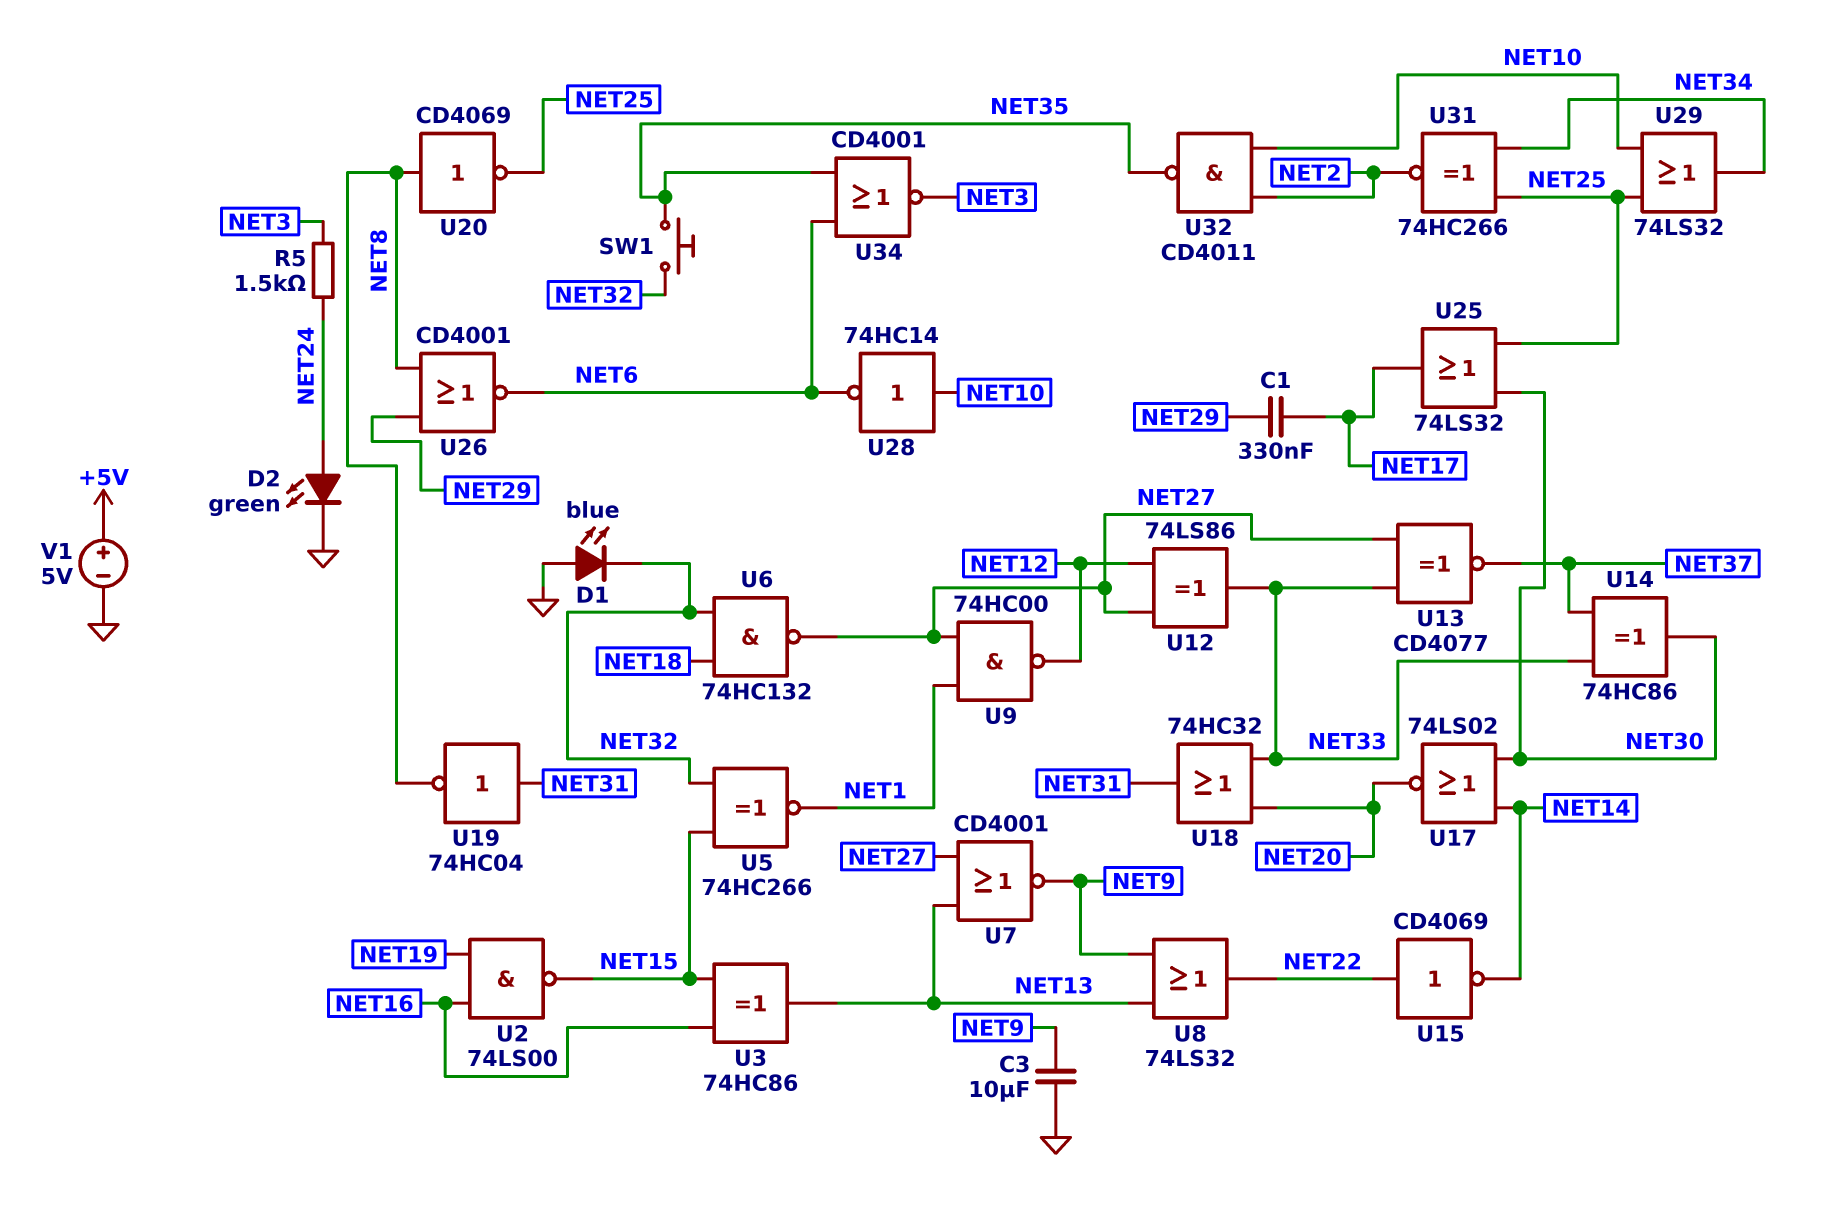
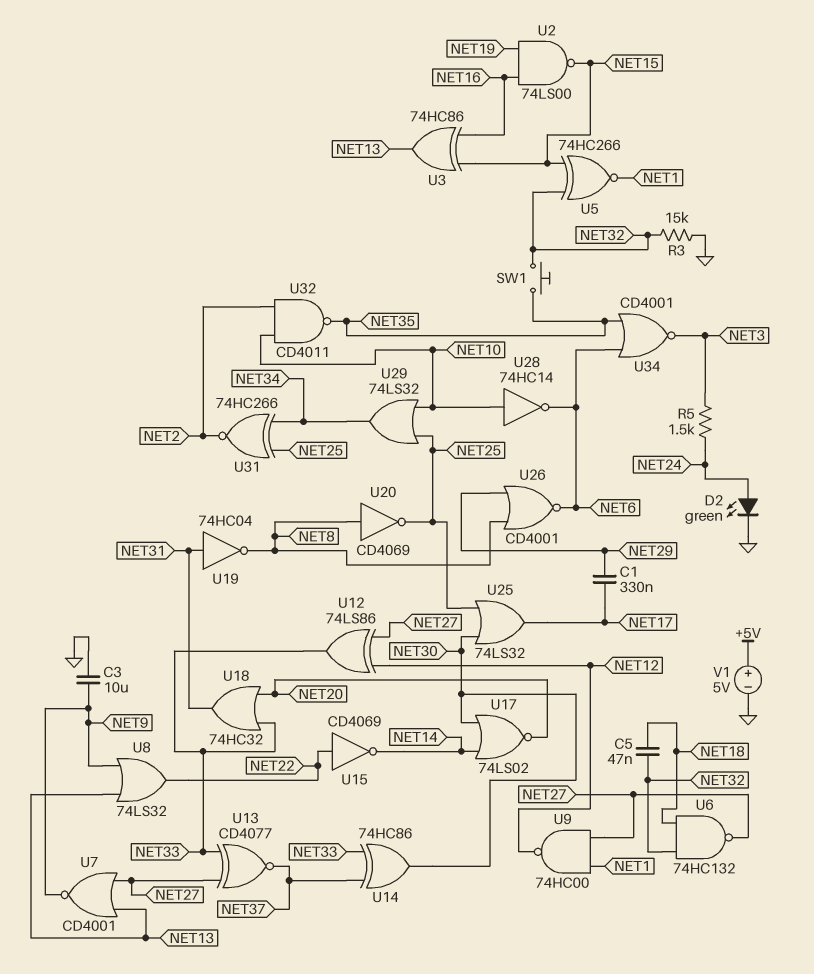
C5: none -> 47nF (NET18, NET32)
D1: LED blue (A GND, K NET32) -> none
R3: none -> 15k (GND, NET32)

